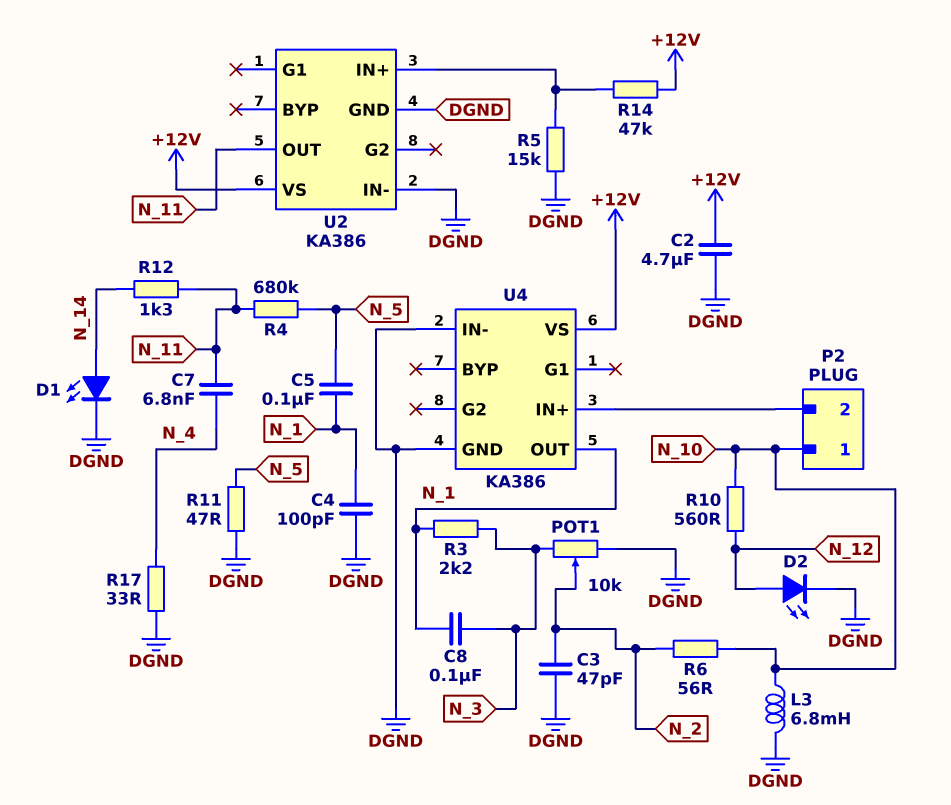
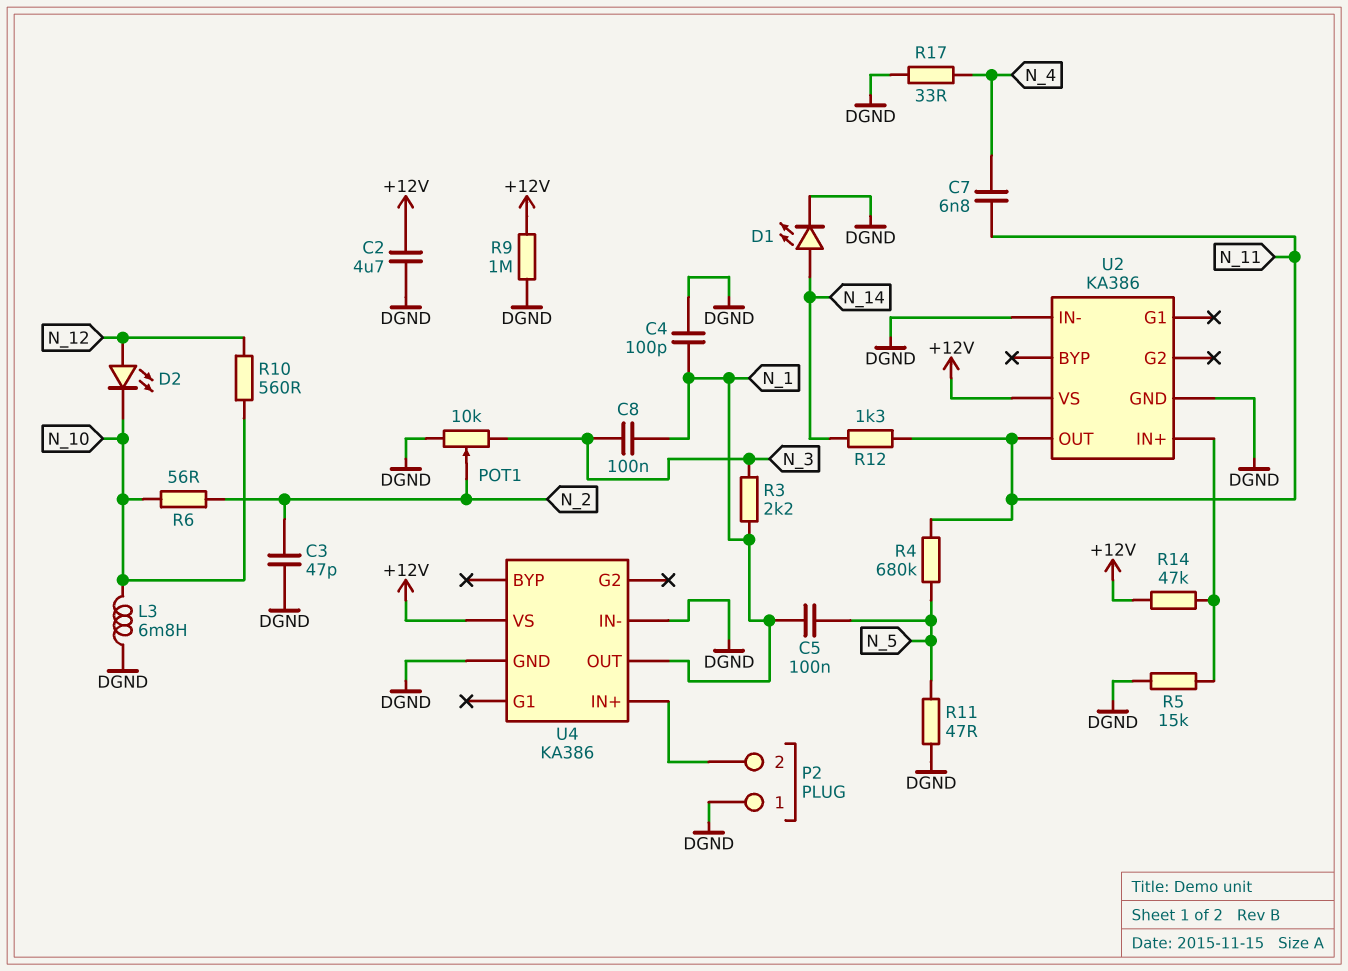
D2: LED (A N_12, K DGND) -> LED (A N_12, K N_10)
P2 pin 1: N_10 -> DGND
R9: none -> 1M (+12V, DGND)

